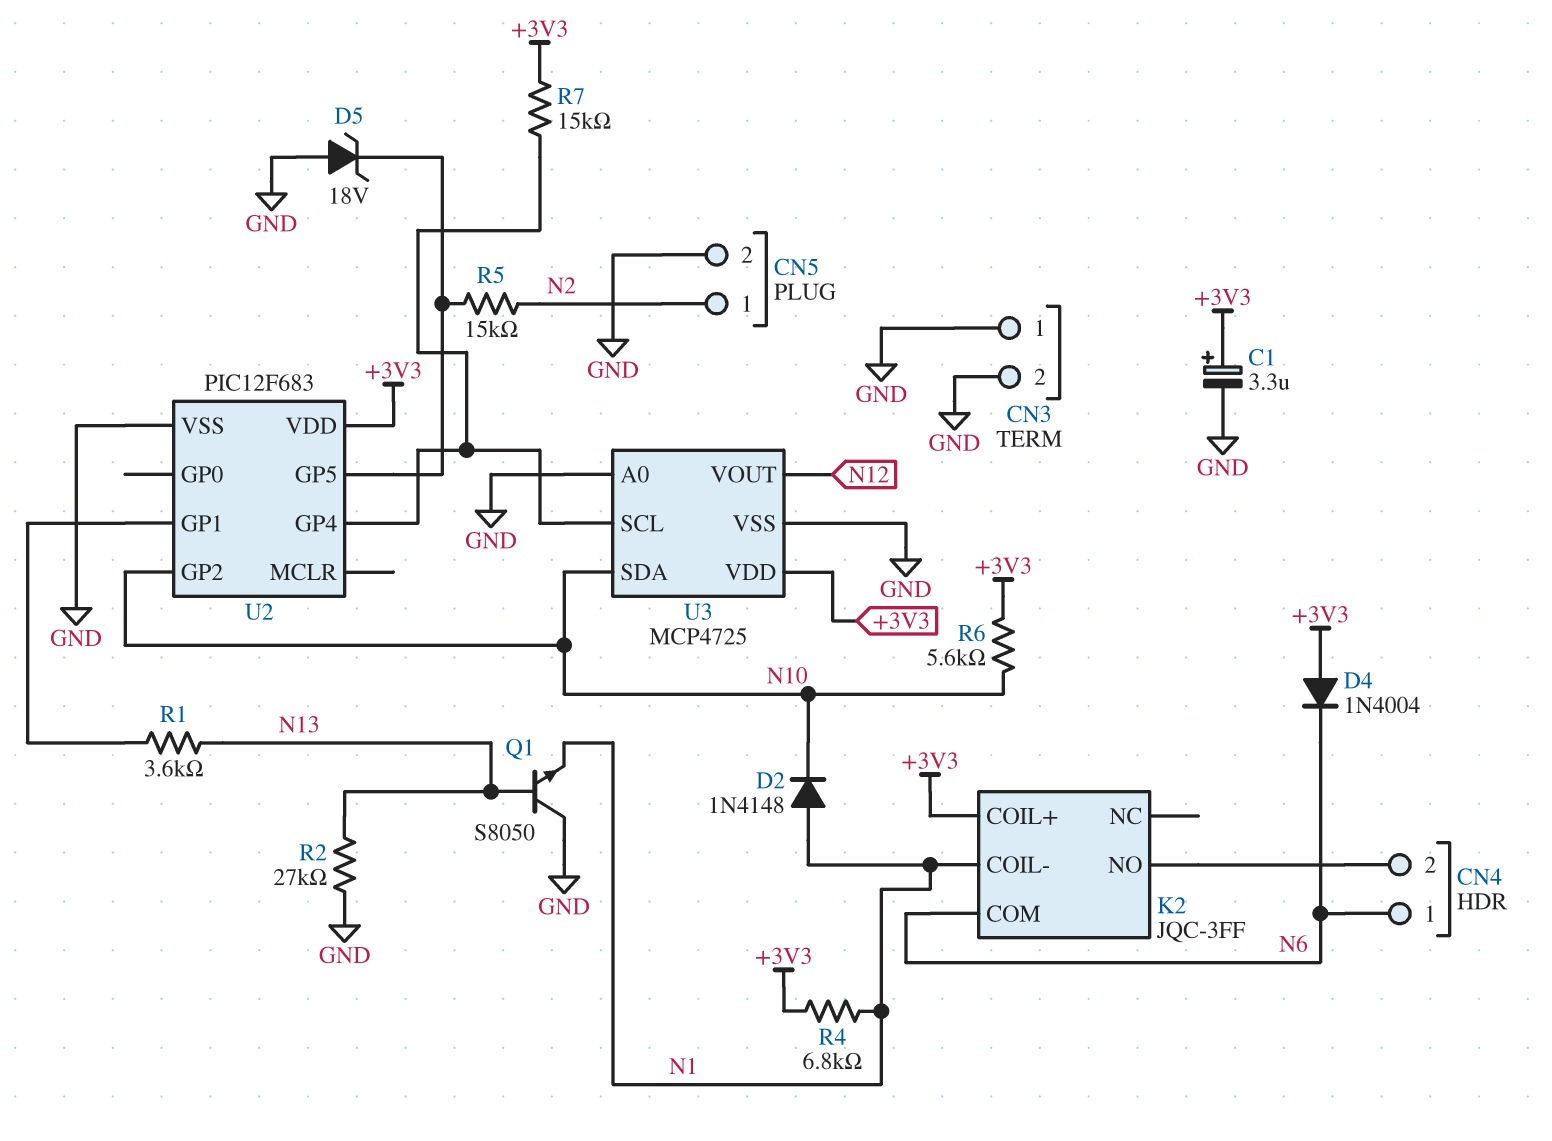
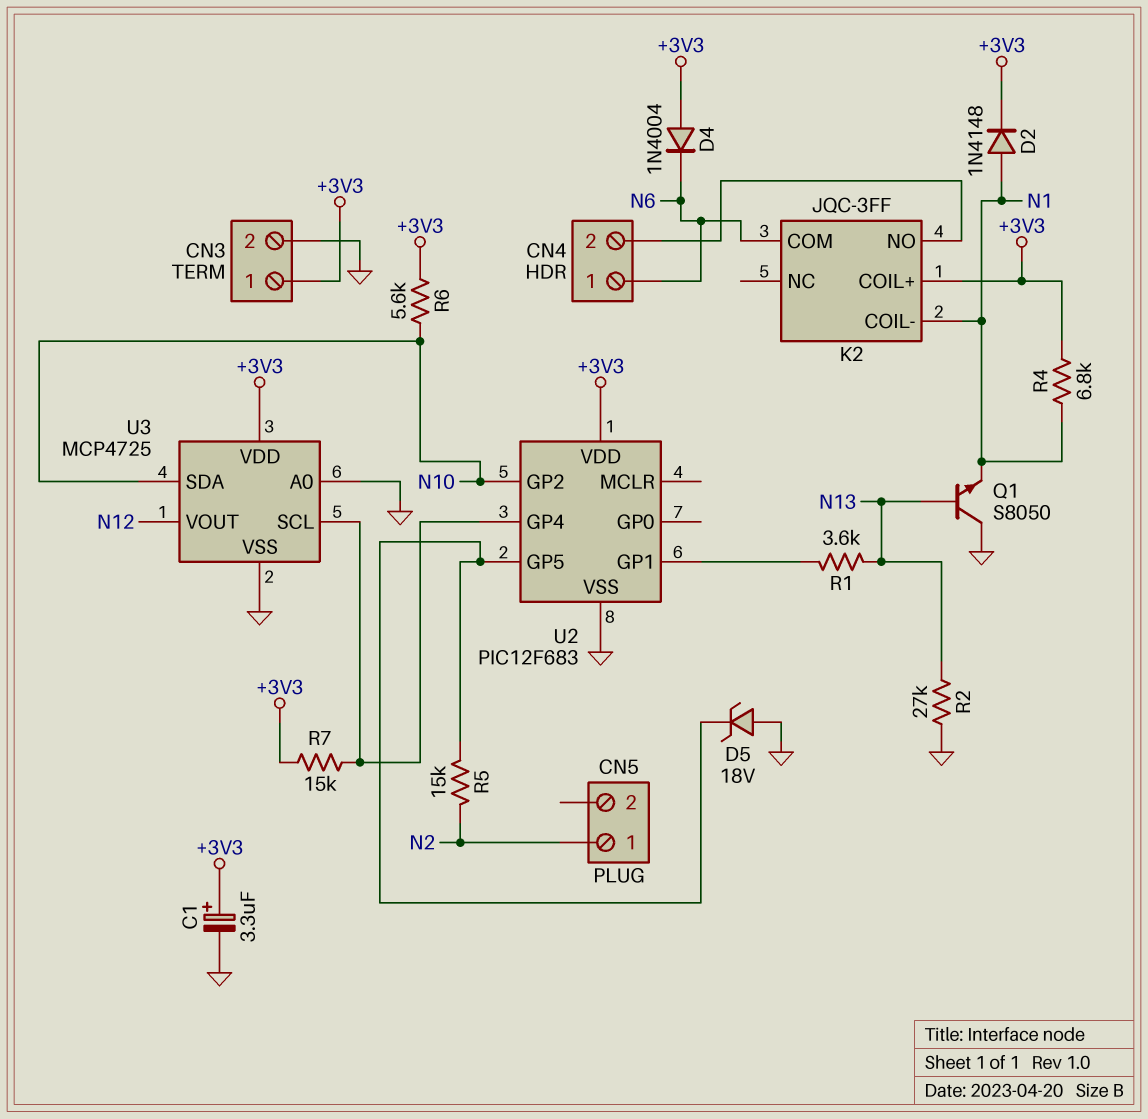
CN3 pin 1: GND -> +3V3
CN5 pin 2: GND -> none
D2: diode 1N4148 (A N1, K N10) -> diode 1N4148 (A N1, K +3V3)

